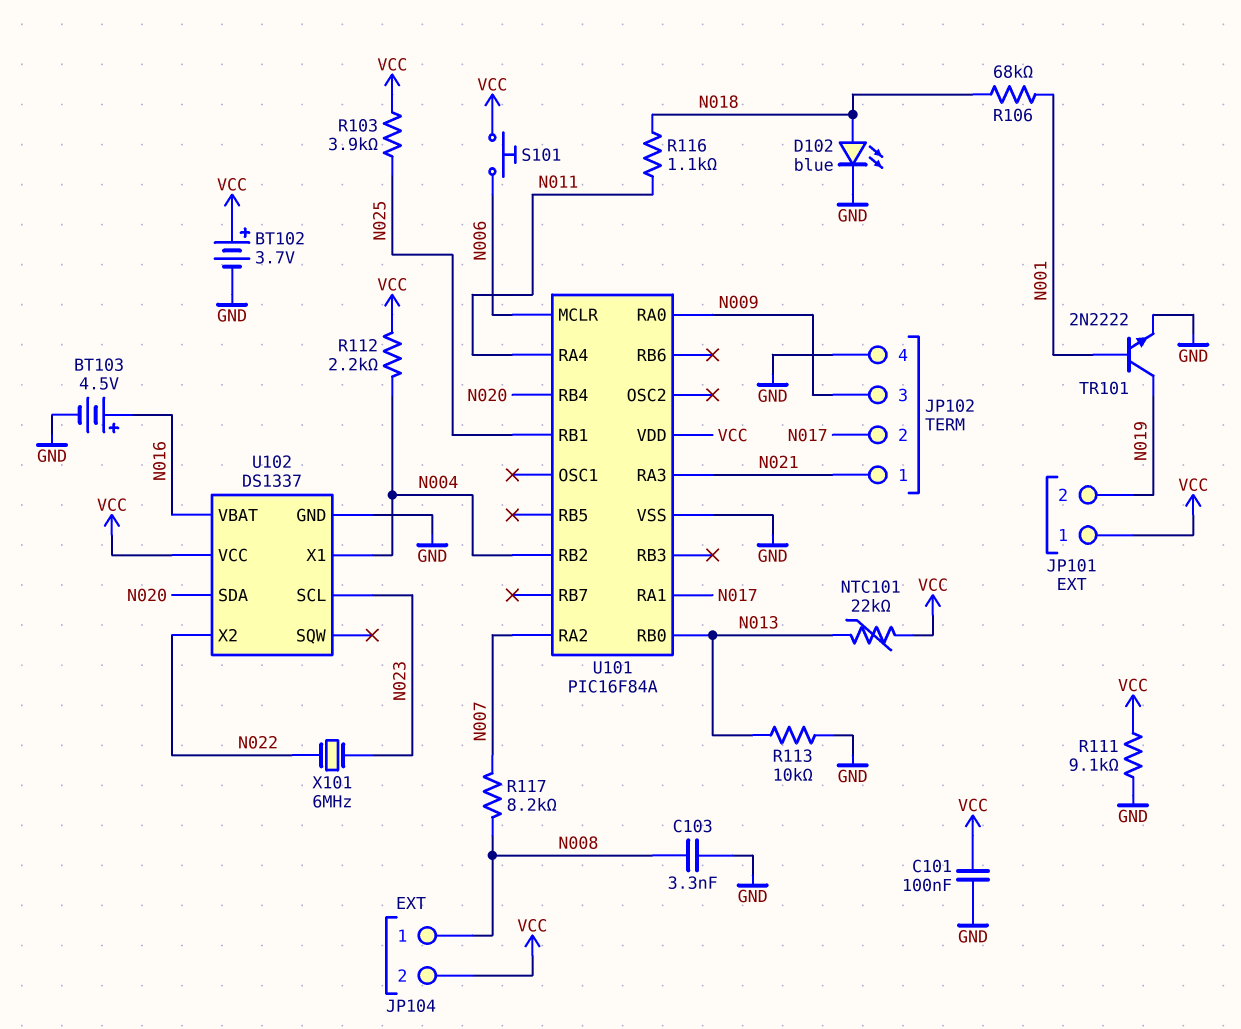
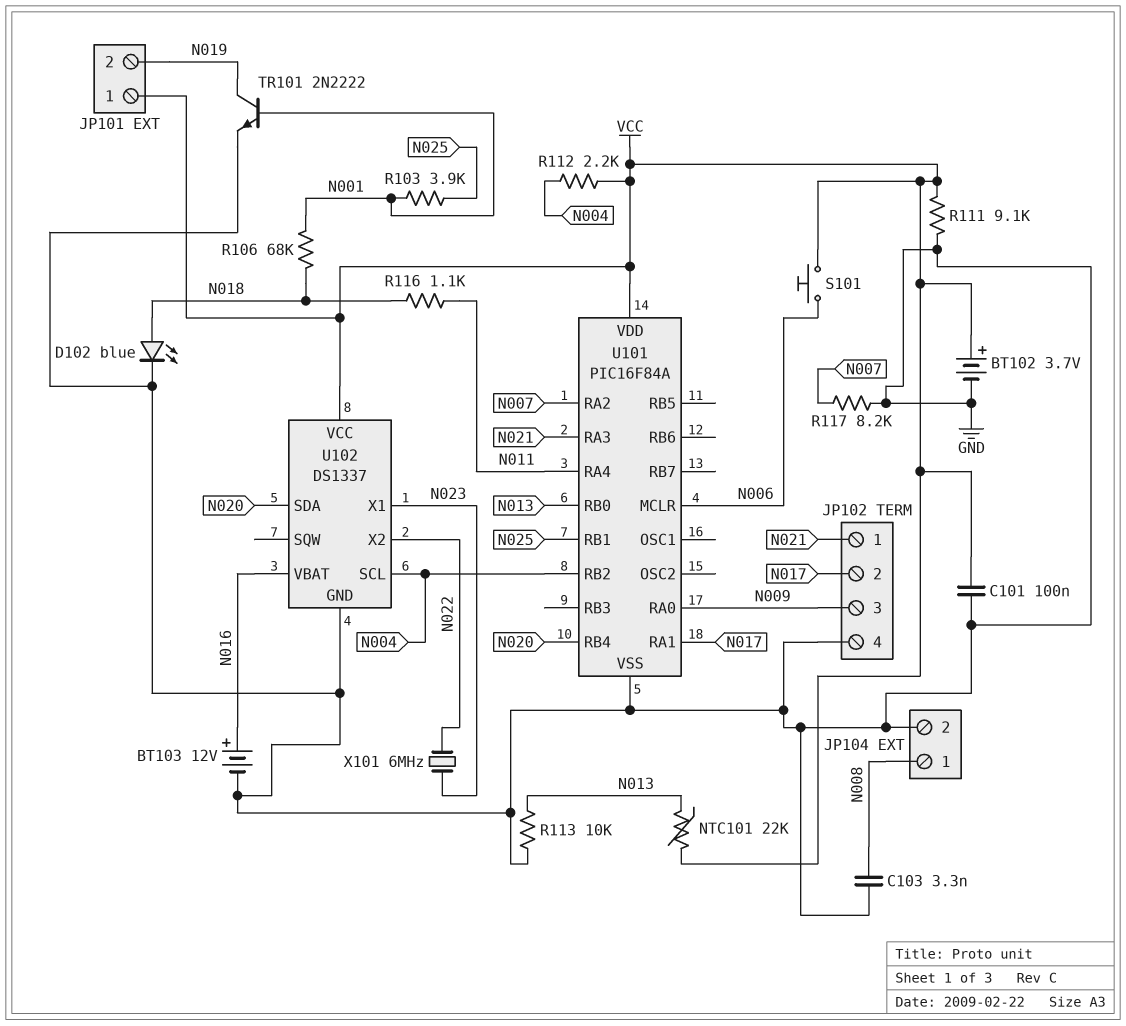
BT103: 4.5V (plus N016, minus GND) -> 12V (plus N016, minus GND)
JP104 pin 2: VCC -> GND
R103: 3.9k (N025, VCC) -> 3.9k (N001, N025)
R117: 8.2k (N007, N008) -> 8.2k (GND, N007)
U102 pin SCL: N023 -> N004
U102 pin X1: N004 -> N023

